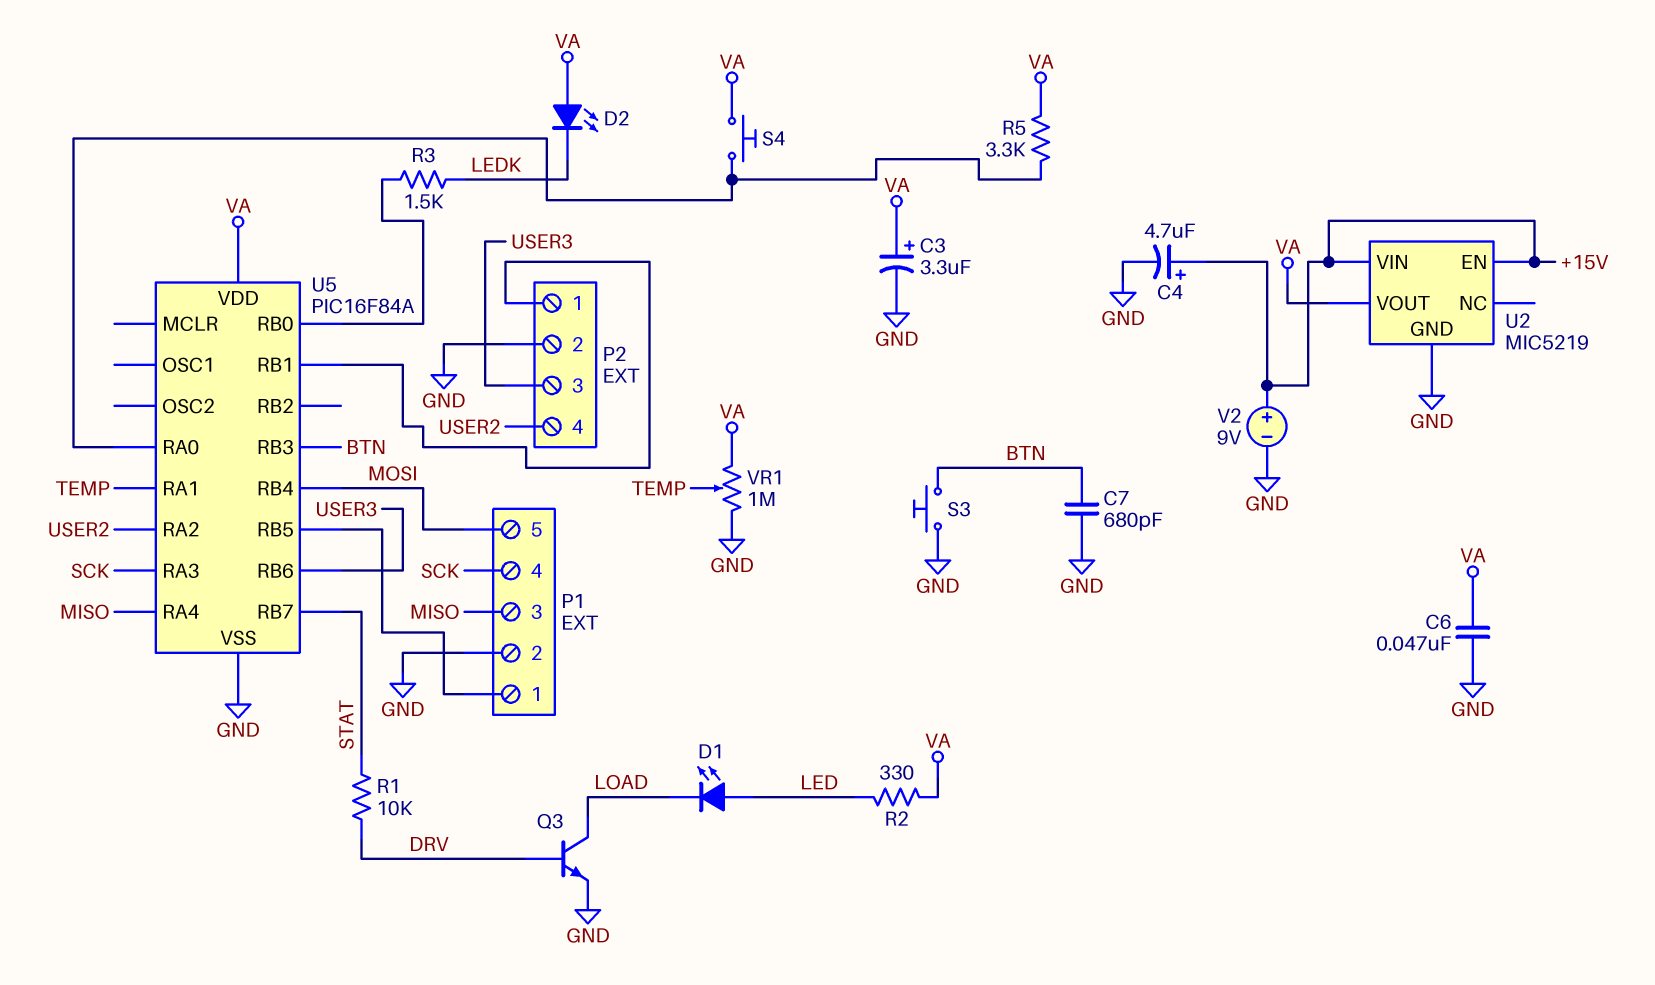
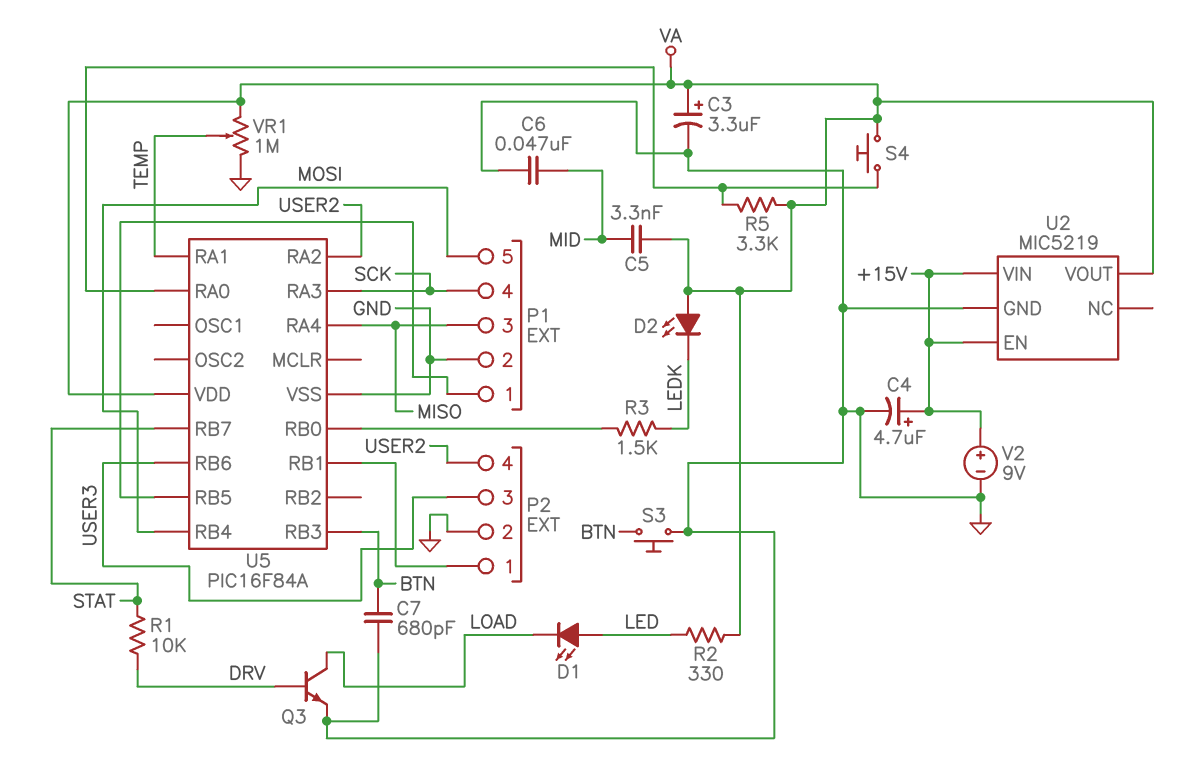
C5: none -> 3.3nF (MID, VA)
C6: 47nF (GND, VA) -> 47nF (GND, MID)

